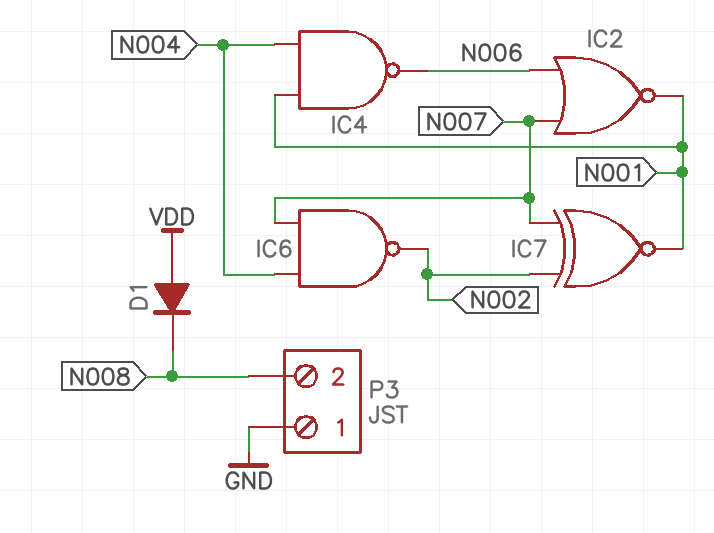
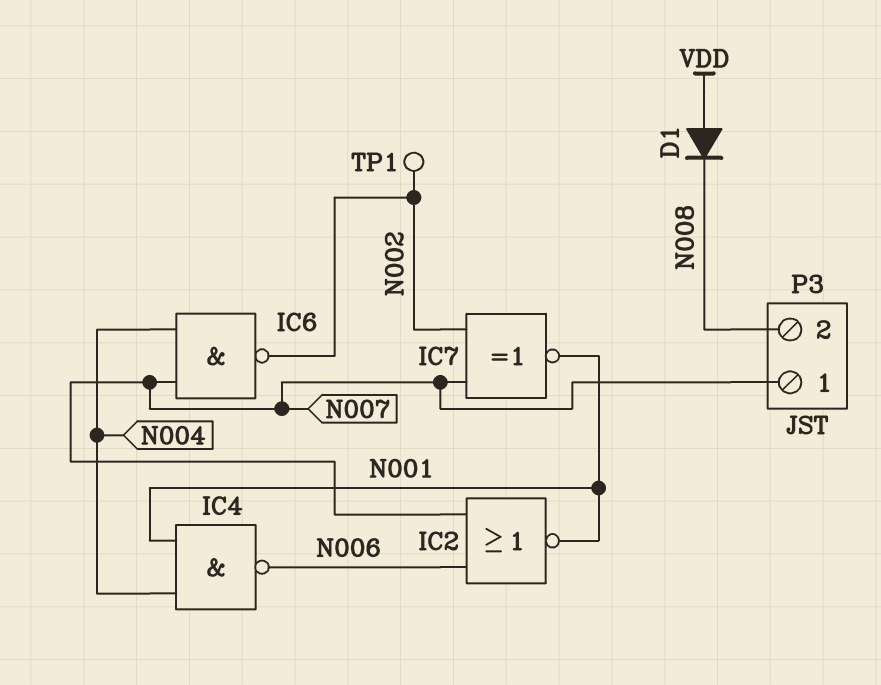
P3 pin 1: GND -> N007
TP1: none -> test point (N002)

